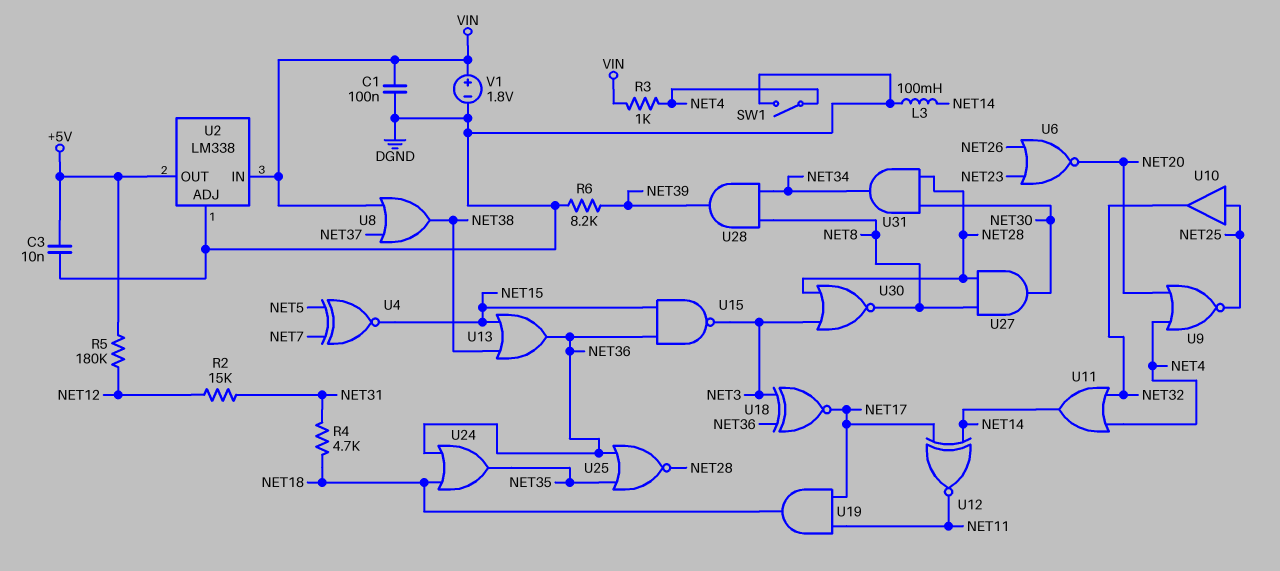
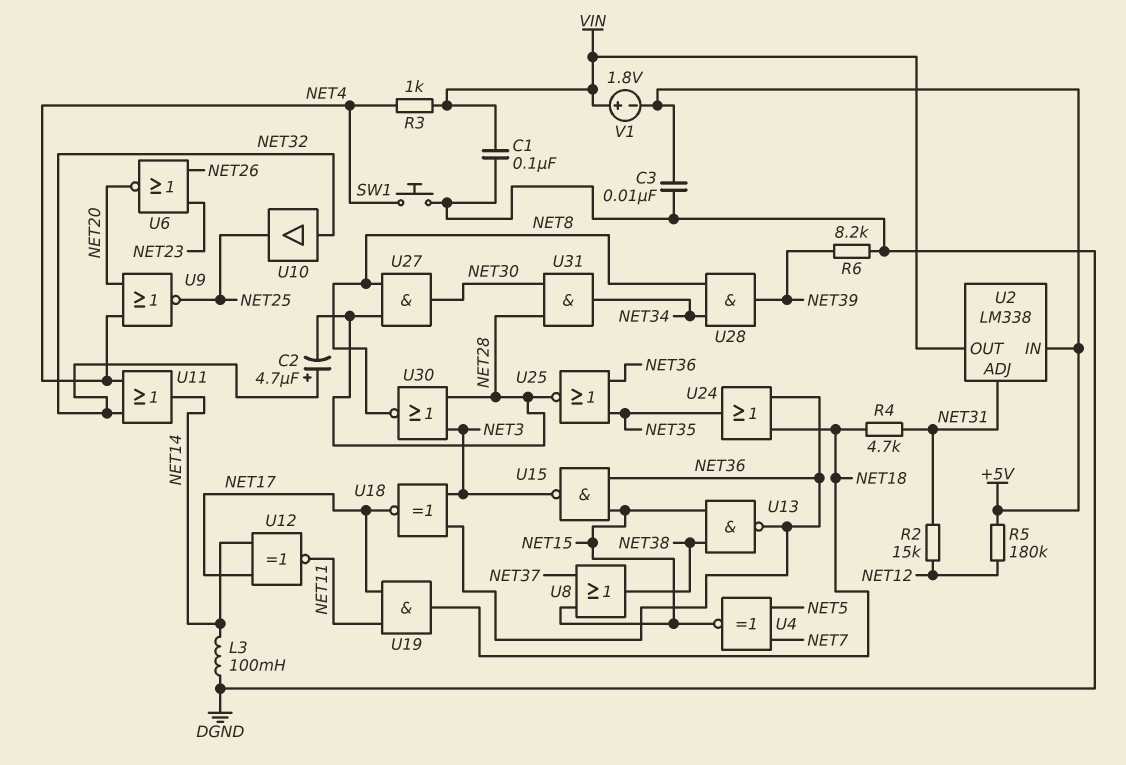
C2: none -> 4.7uF (plus NET32, minus NET28)
SW1: switch (DGND, NET4) -> button (DGND, NET4)
U2 pin ADJ: DGND -> NET31
U2 pin IN: VIN -> +5V
U2 pin OUT: +5V -> VIN
U8: OR (in NET37, in VIN, out NET38) -> OR (in NET15, in NET37, out NET38)
U10: buffer (in NET25, out NET32) -> buffer (in NET32, out NET25)
U13: OR (in NET15, in NET38, out NET36) -> NAND (in NET15, in NET38, out NET36)
V1: 1.8V (plus VIN, minus DGND) -> 1.8V (plus VIN, minus +5V)

